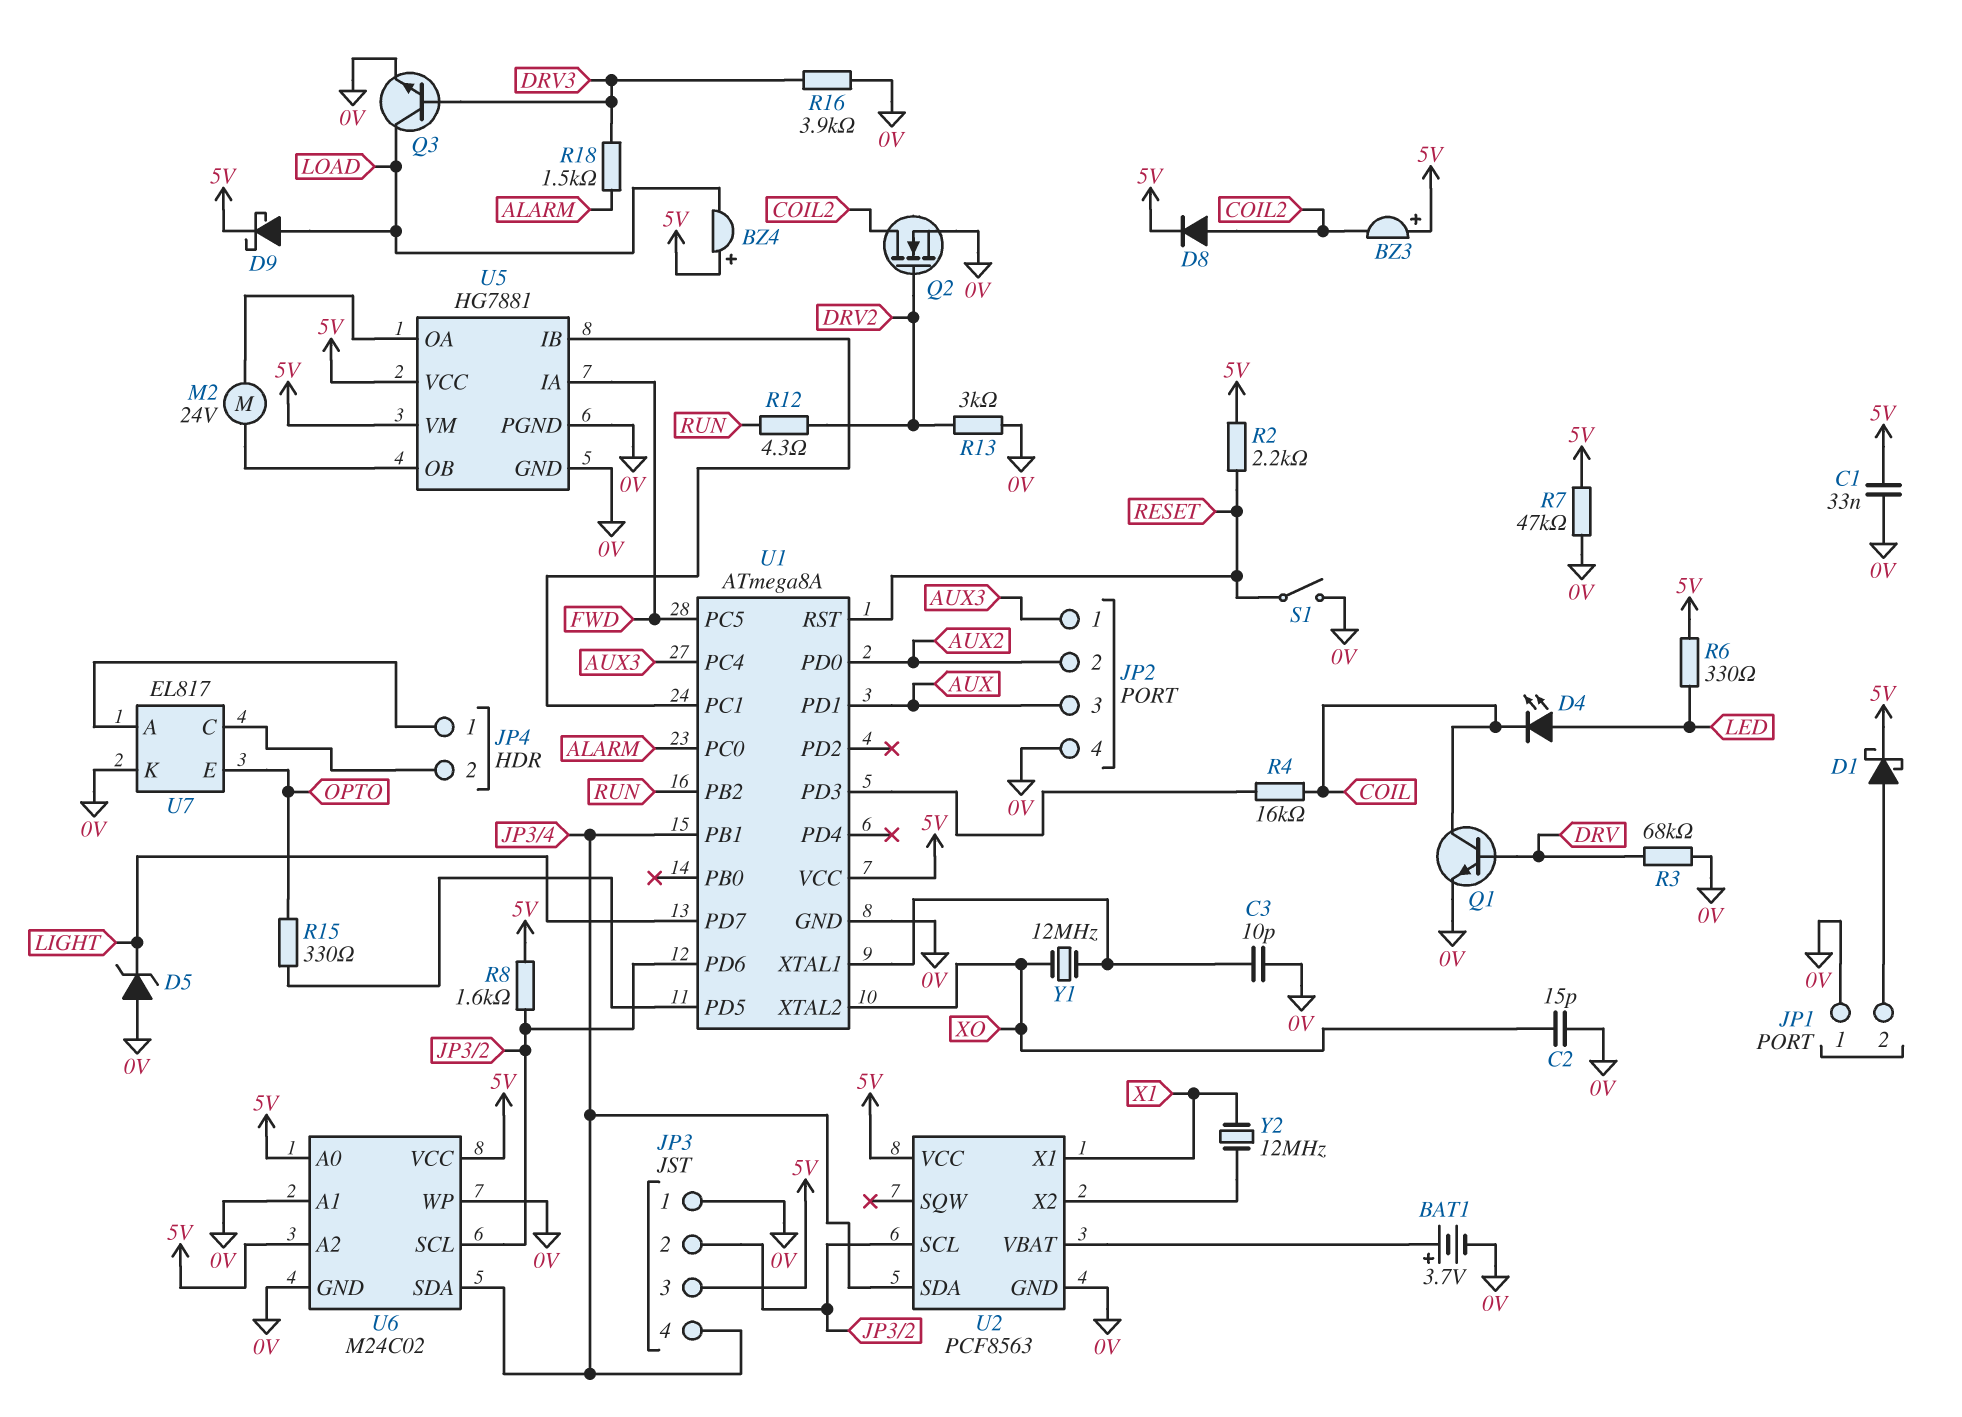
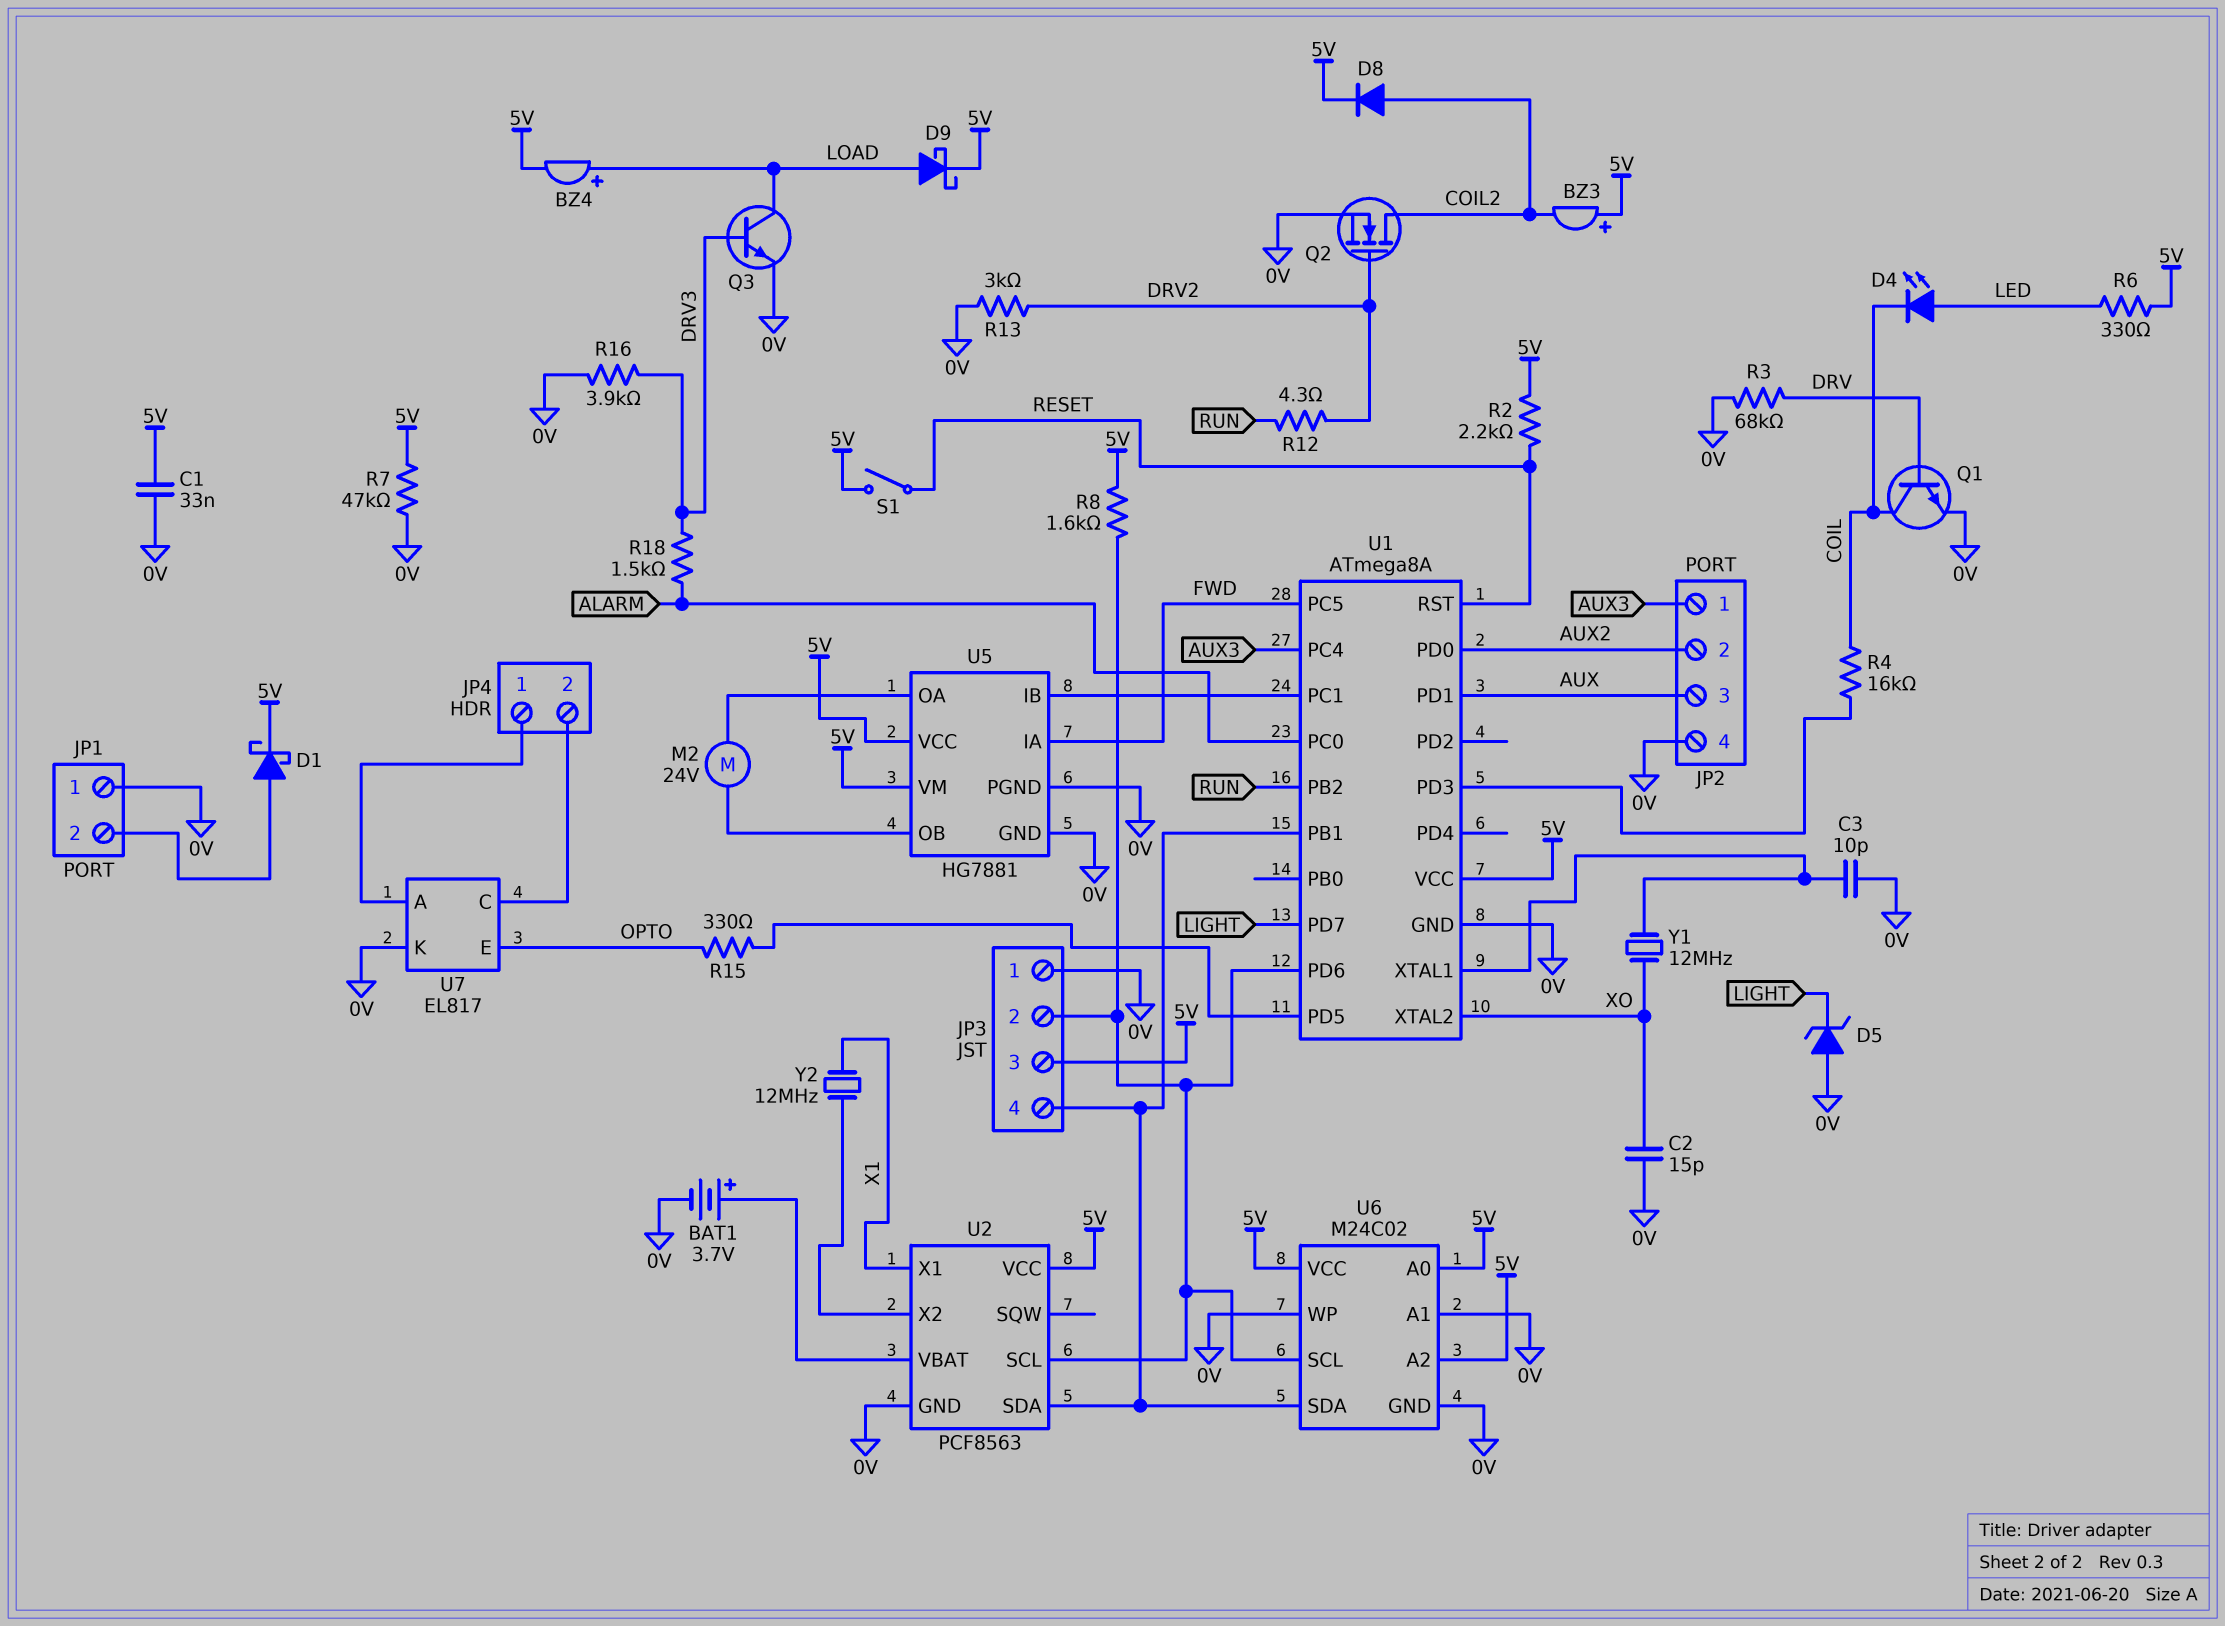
BZ4: buzzer (plus 5V, minus LOAD) -> buzzer (plus LOAD, minus 5V)
S1: switch (0V, RESET) -> switch (5V, RESET)

